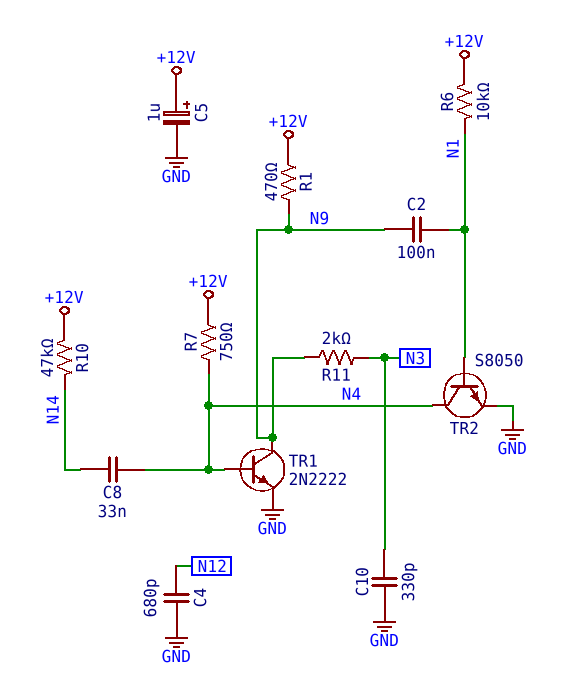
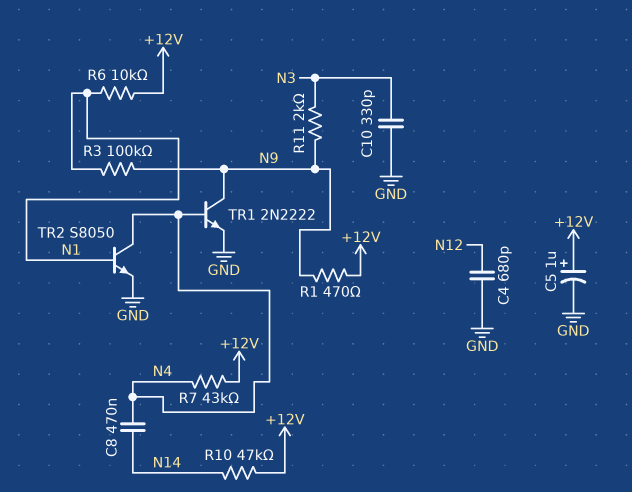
C2: 100nF (N1, N9) -> none
C8: 33nF (N4, N14) -> 470nF (N4, N14)
R3: none -> 100k (N1, N9)
R7: 750 (+12V, N4) -> 43k (+12V, N4)

